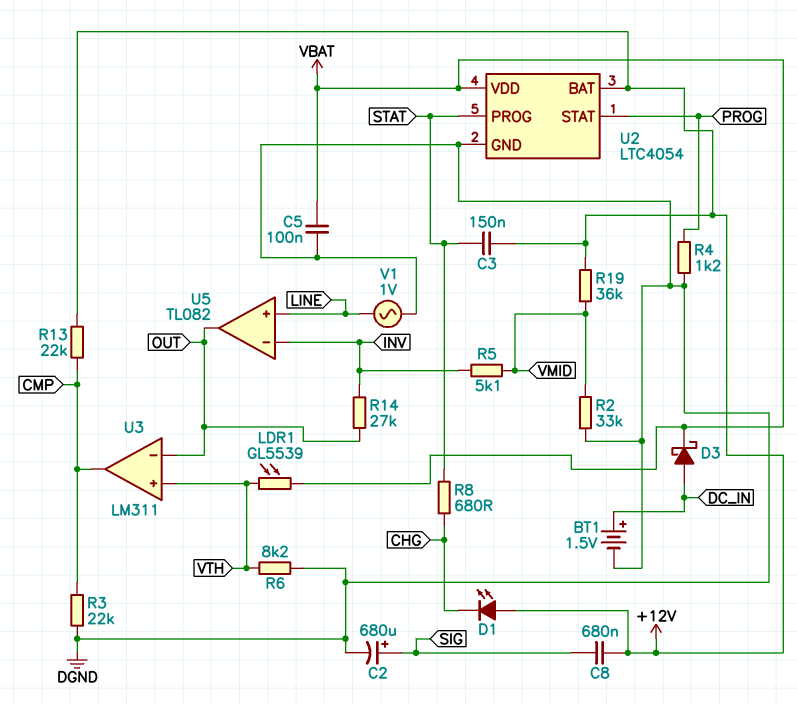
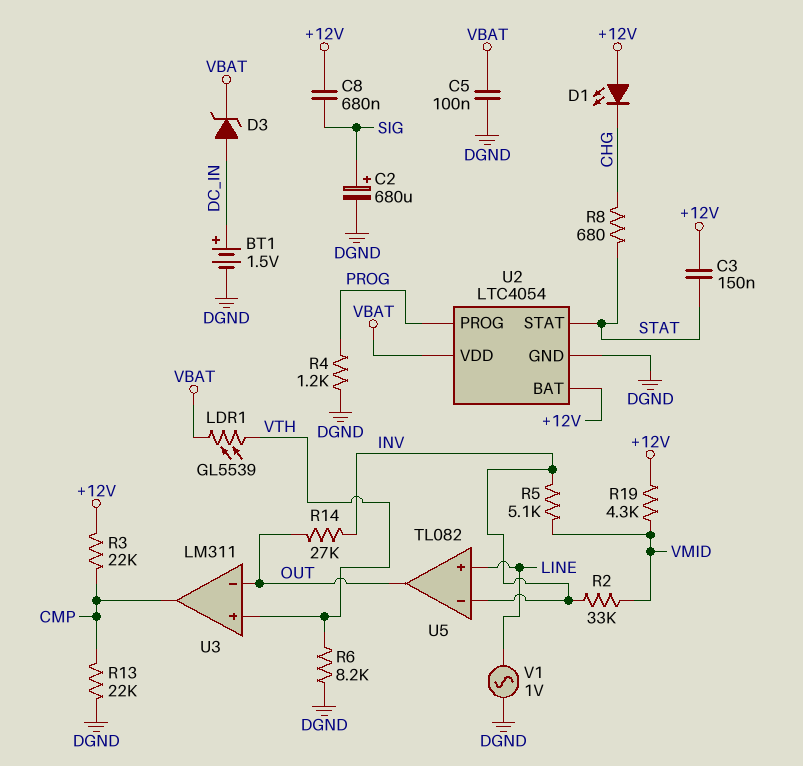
D3: schottky (A DC_IN, K VBAT) -> zener (A DC_IN, K VBAT)
R2: 33k (DGND, VMID) -> 33k (INV, VMID)
R3: 22k (CMP, DGND) -> 22k (+12V, CMP)
R13: 22k (+12V, CMP) -> 22k (CMP, DGND)
R19: 36k (+12V, VMID) -> 4.3k (+12V, VMID)
U2 pin PROG: STAT -> PROG
U2 pin STAT: PROG -> STAT

